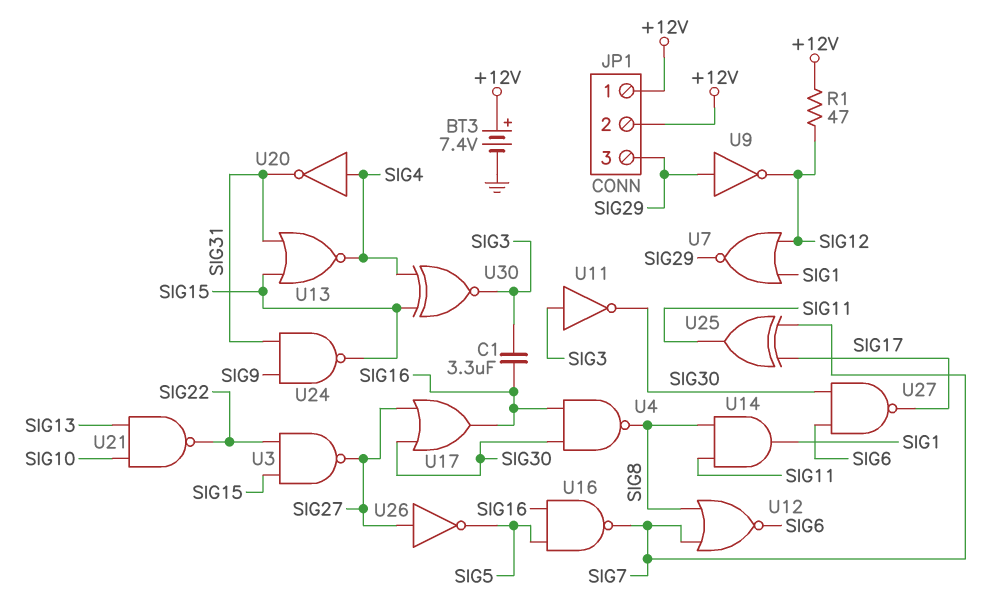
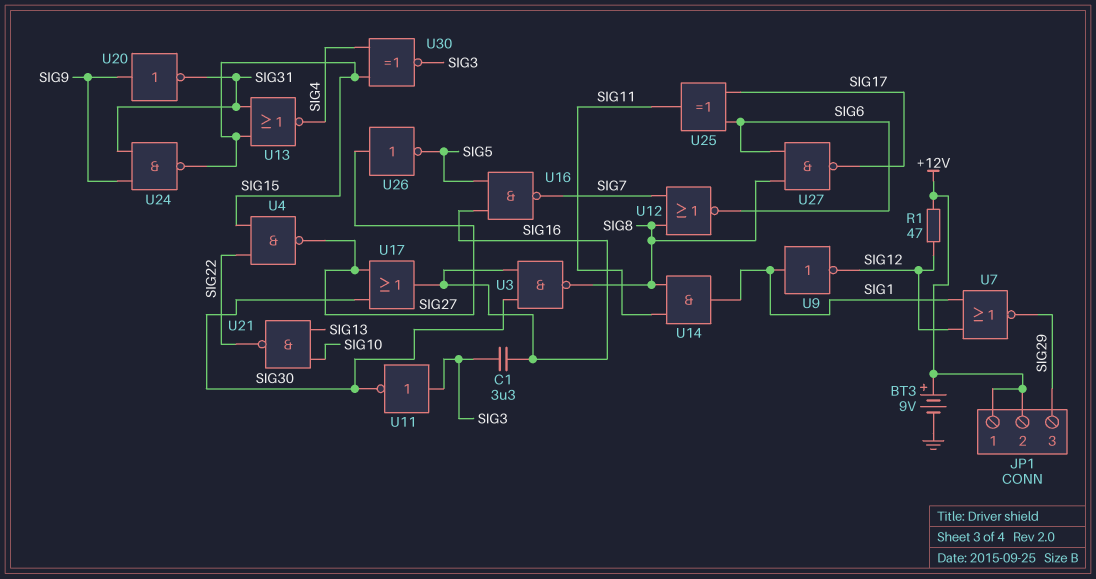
BT3: 7.4V (plus +12V, minus GND) -> 9V (plus +12V, minus GND)
U3: NAND (in SIG15, in SIG22, out SIG27) -> NAND (in SIG16, in SIG30, out SIG8)
U4: NAND (in SIG16, in SIG30, out SIG8) -> NAND (in SIG15, in SIG22, out SIG27)
U9: NOT (in SIG29, out SIG12) -> NOT (in SIG1, out SIG12)
U20: NOT (in SIG4, out SIG31) -> NOT (in SIG9, out SIG31)
U25: XOR (in SIG7, in SIG17, out SIG11) -> XOR (in SIG6, in SIG17, out SIG11)
U27: NAND (in SIG6, in SIG30, out SIG17) -> NAND (in SIG6, in SIG8, out SIG17)

